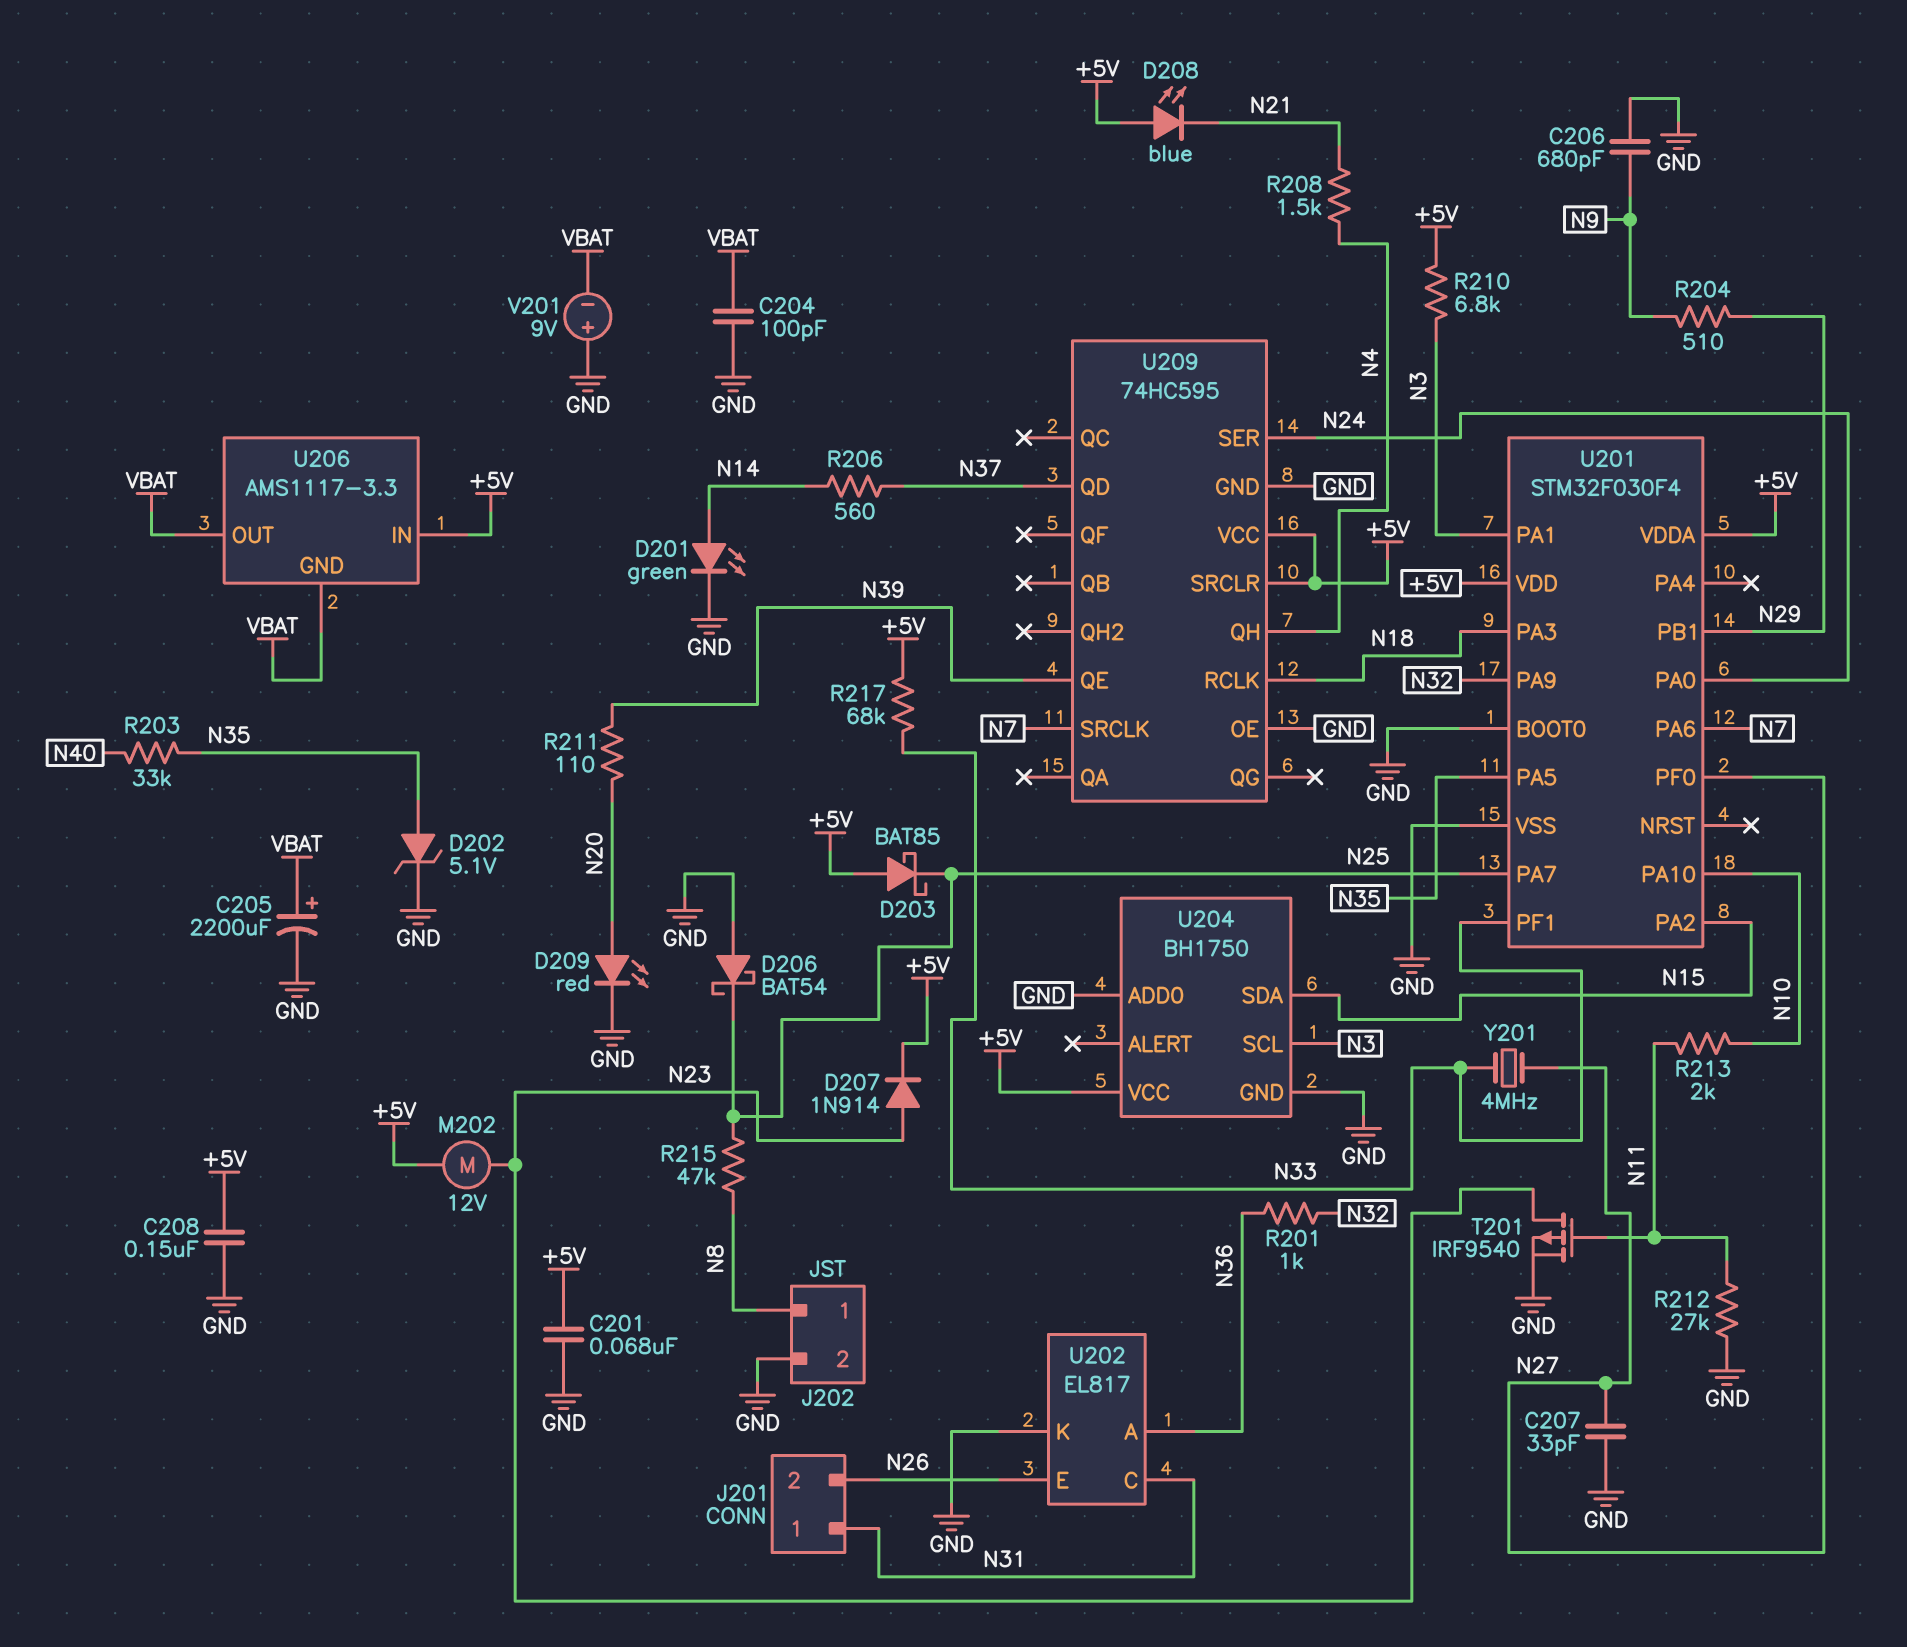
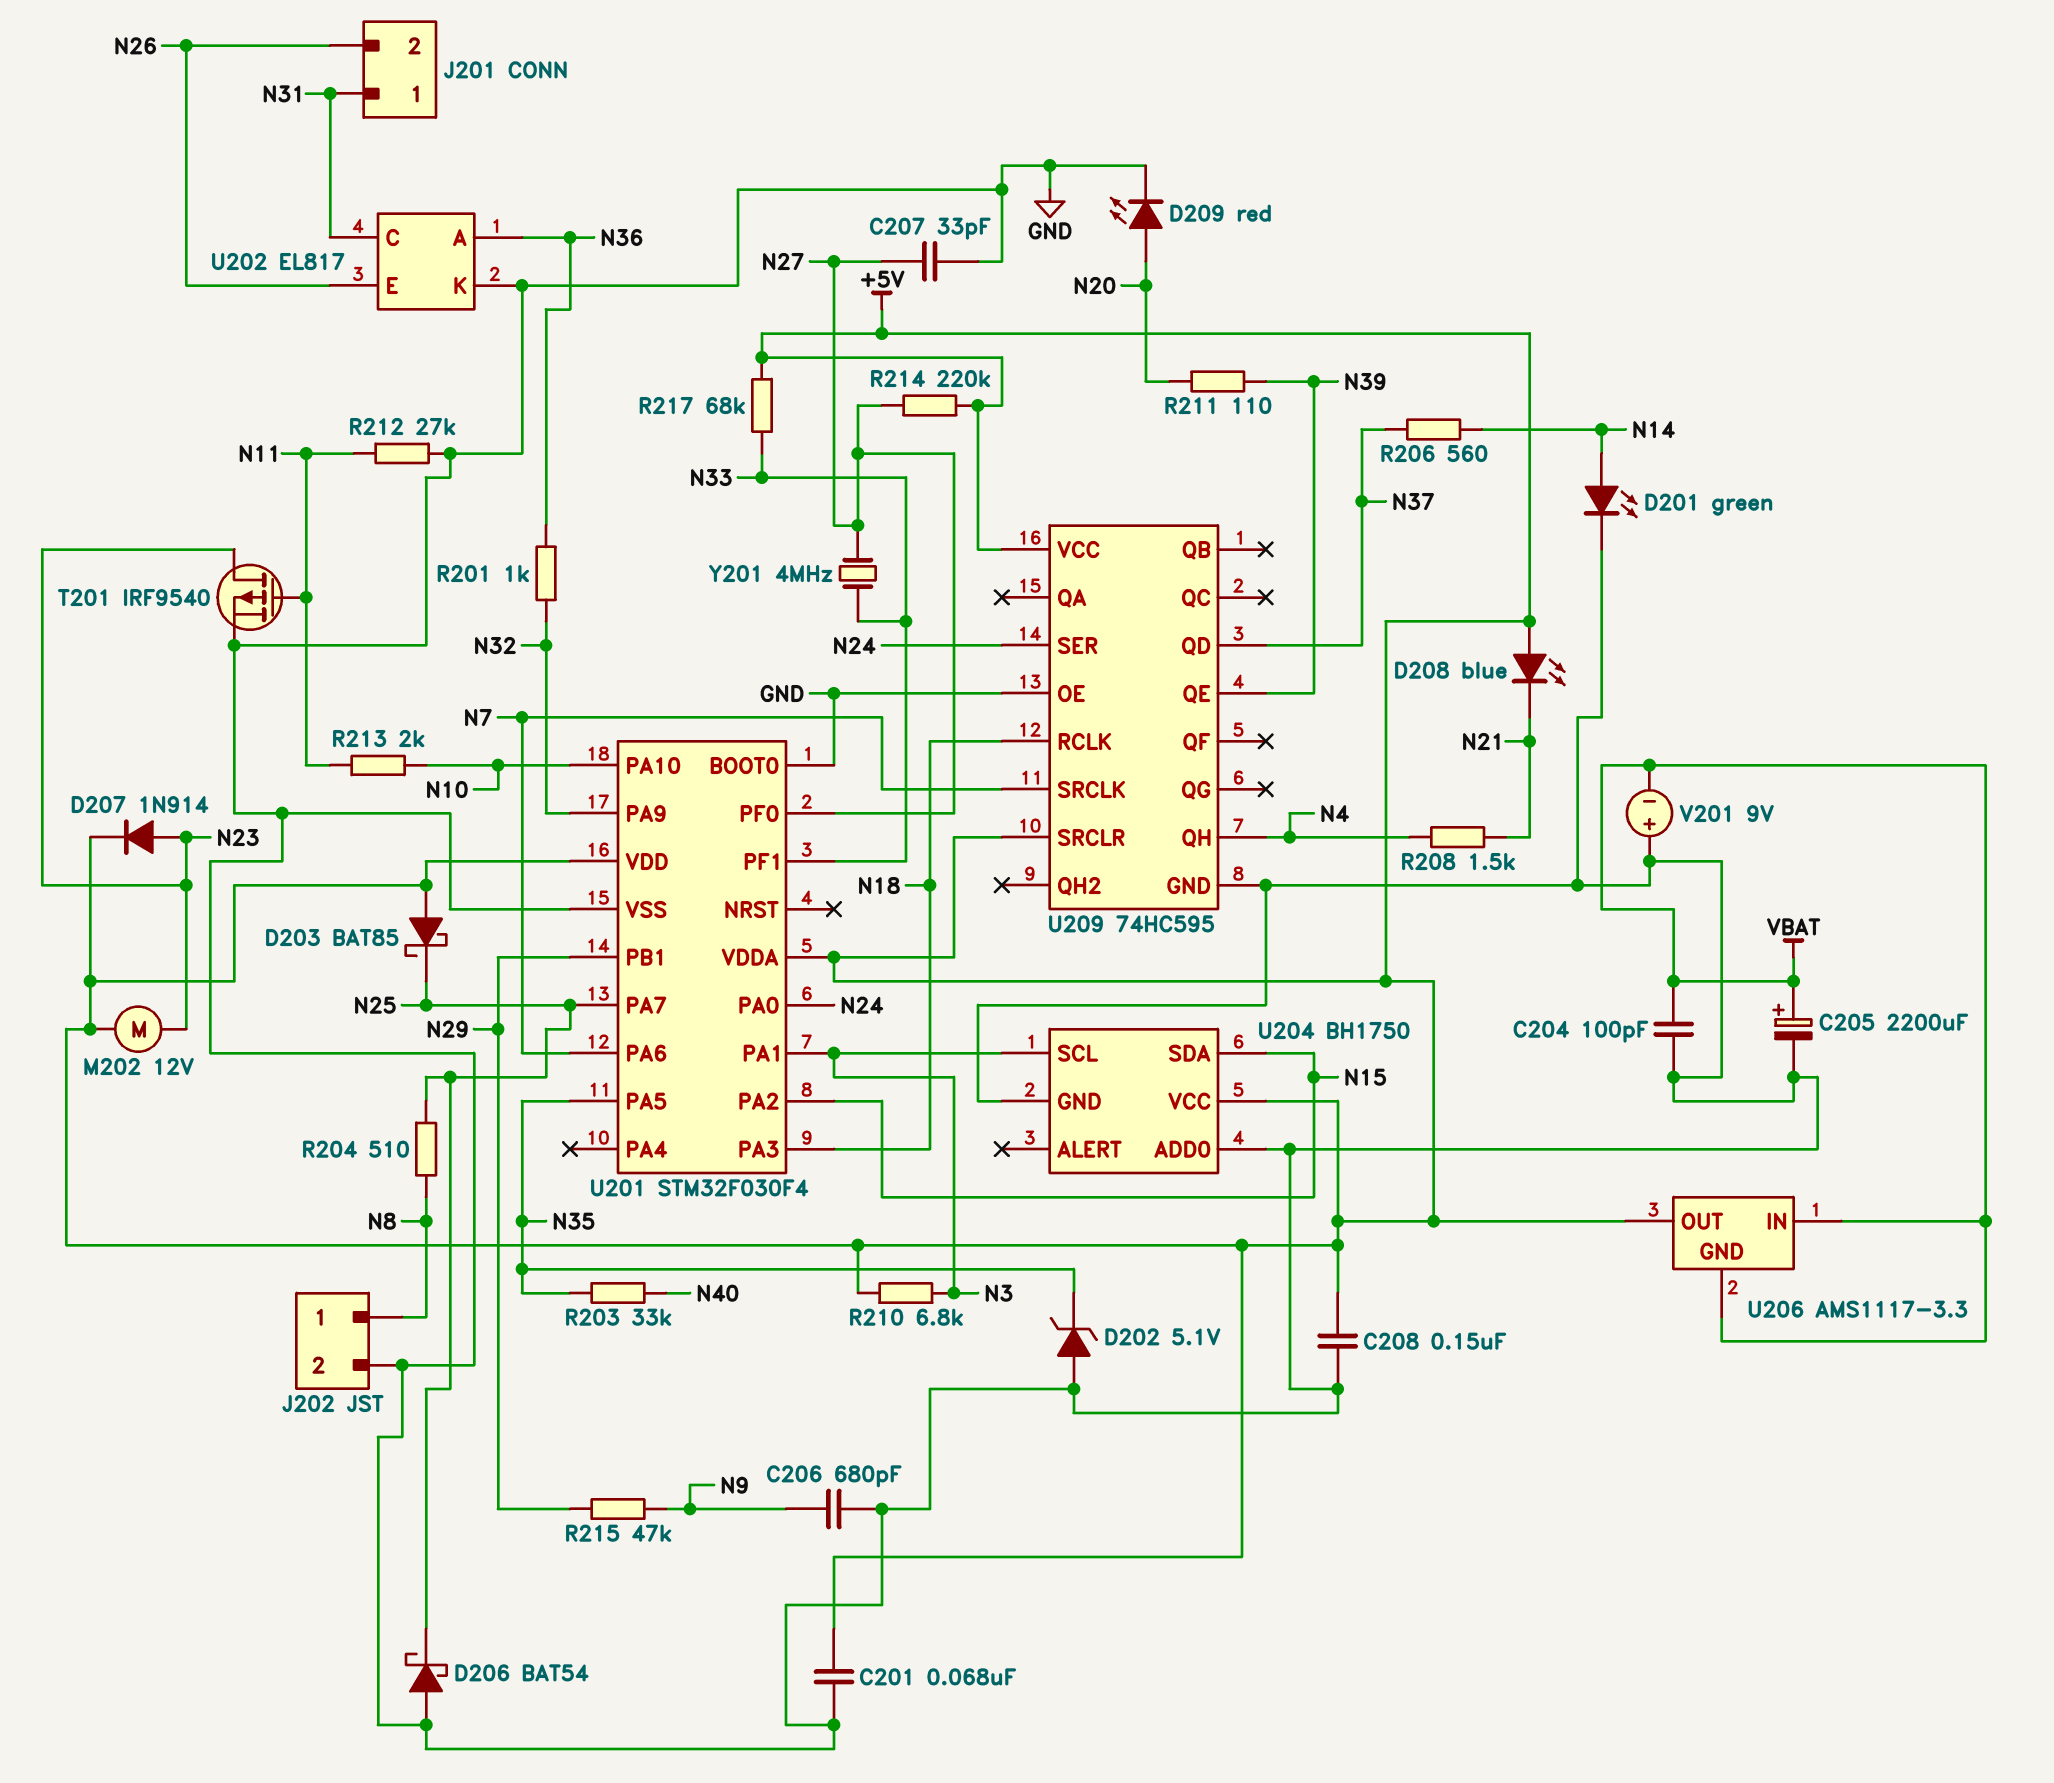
D202: zener 5.1V (A N35, K GND) -> zener 5.1V (A GND, K N35)
R204: 510 (N9, N29) -> 510 (N8, N25)
R214: none -> 220k (+5V, N27)
R215: 47k (N8, N25) -> 47k (N9, N29)
U206 pin IN: +5V -> VBAT
U206 pin OUT: VBAT -> +5V

